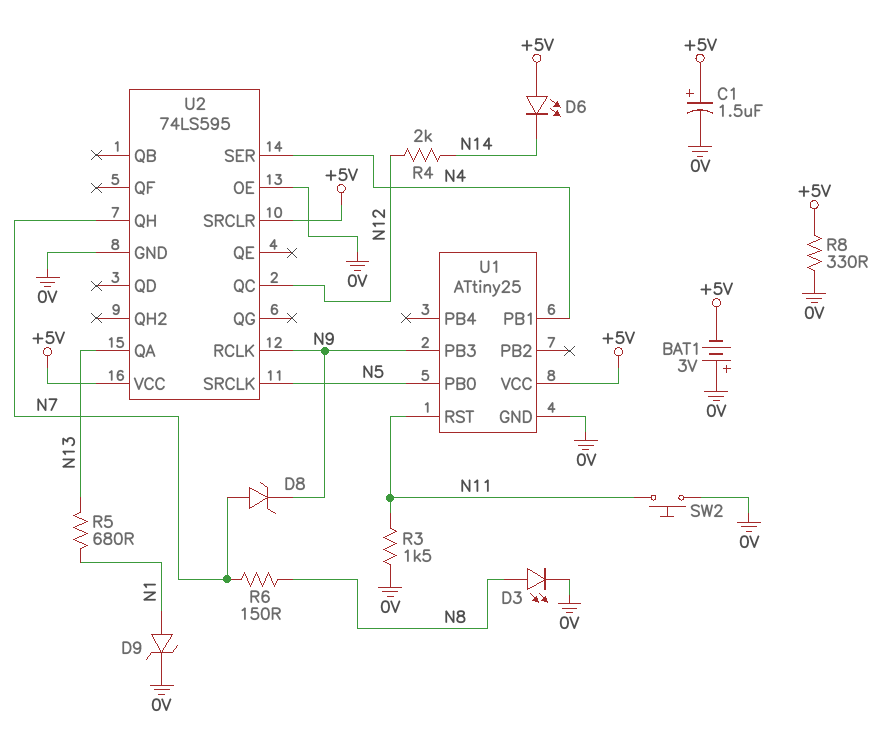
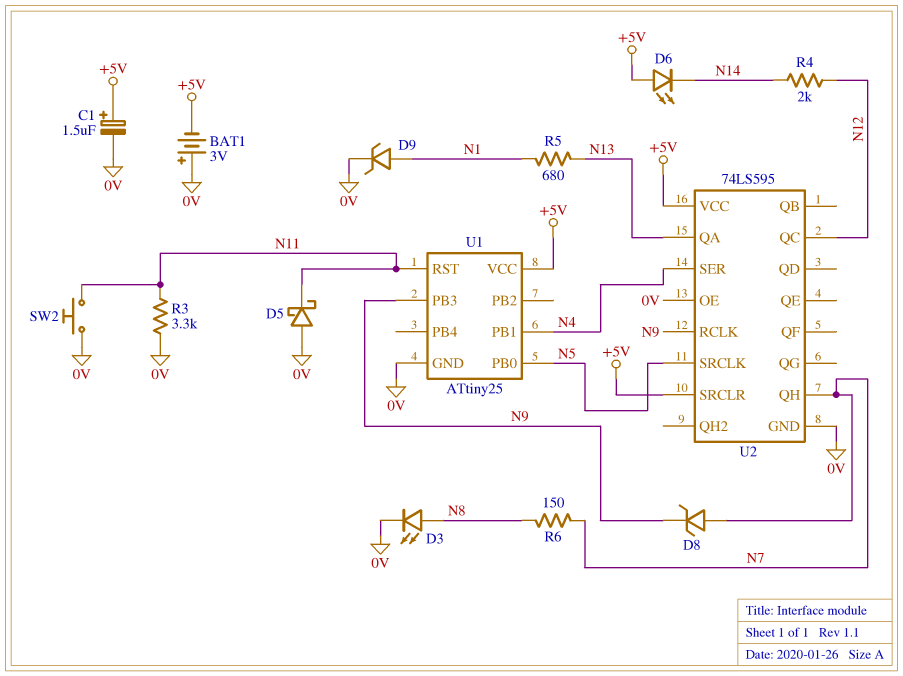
D5: none -> schottky (A 0V, K N11)
R3: 1.5k (0V, N11) -> 3.3k (0V, N11)
R8: 330 (+5V, 0V) -> none

